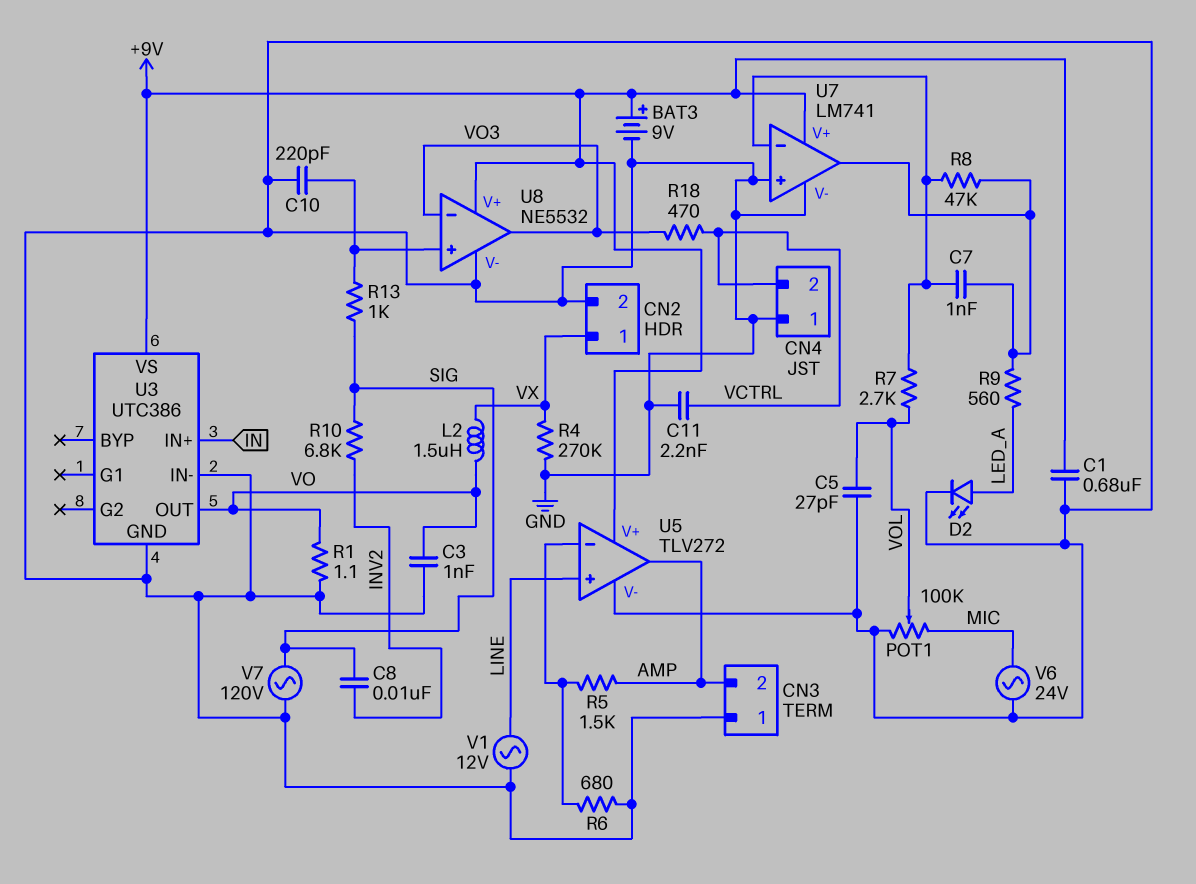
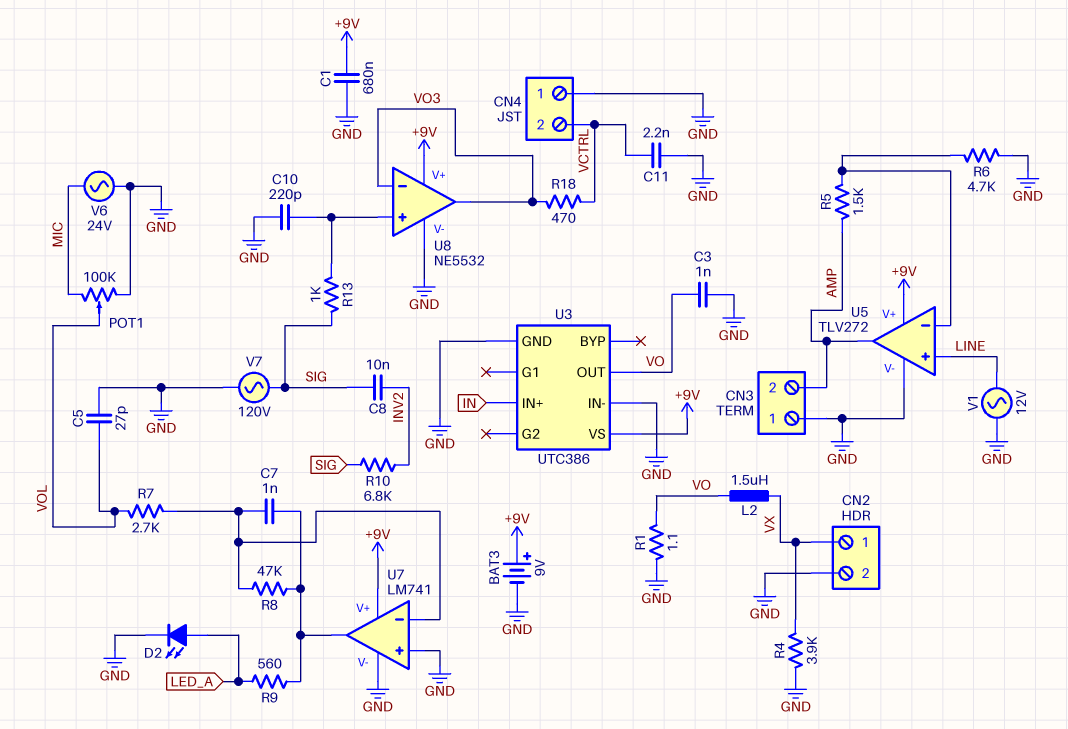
R4: 270k (GND, VX) -> 3.9k (GND, VX)
R6: 680 (GND, U5/in-) -> 4.7k (GND, U5/in-)

